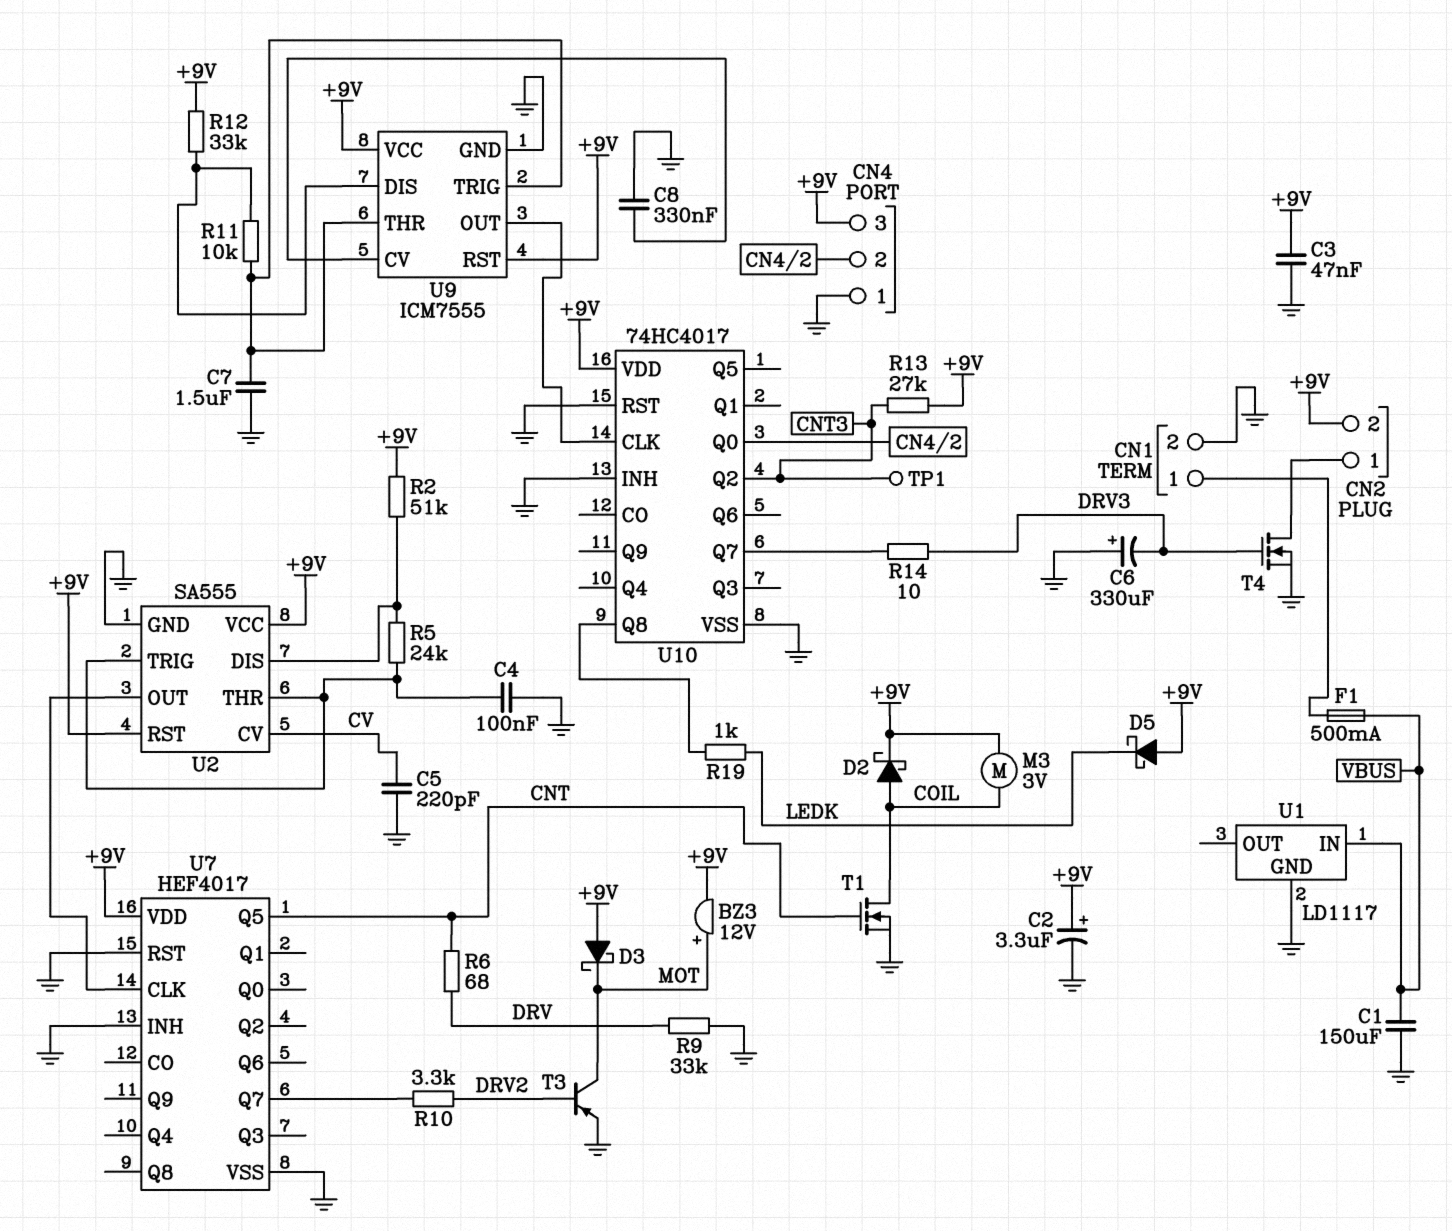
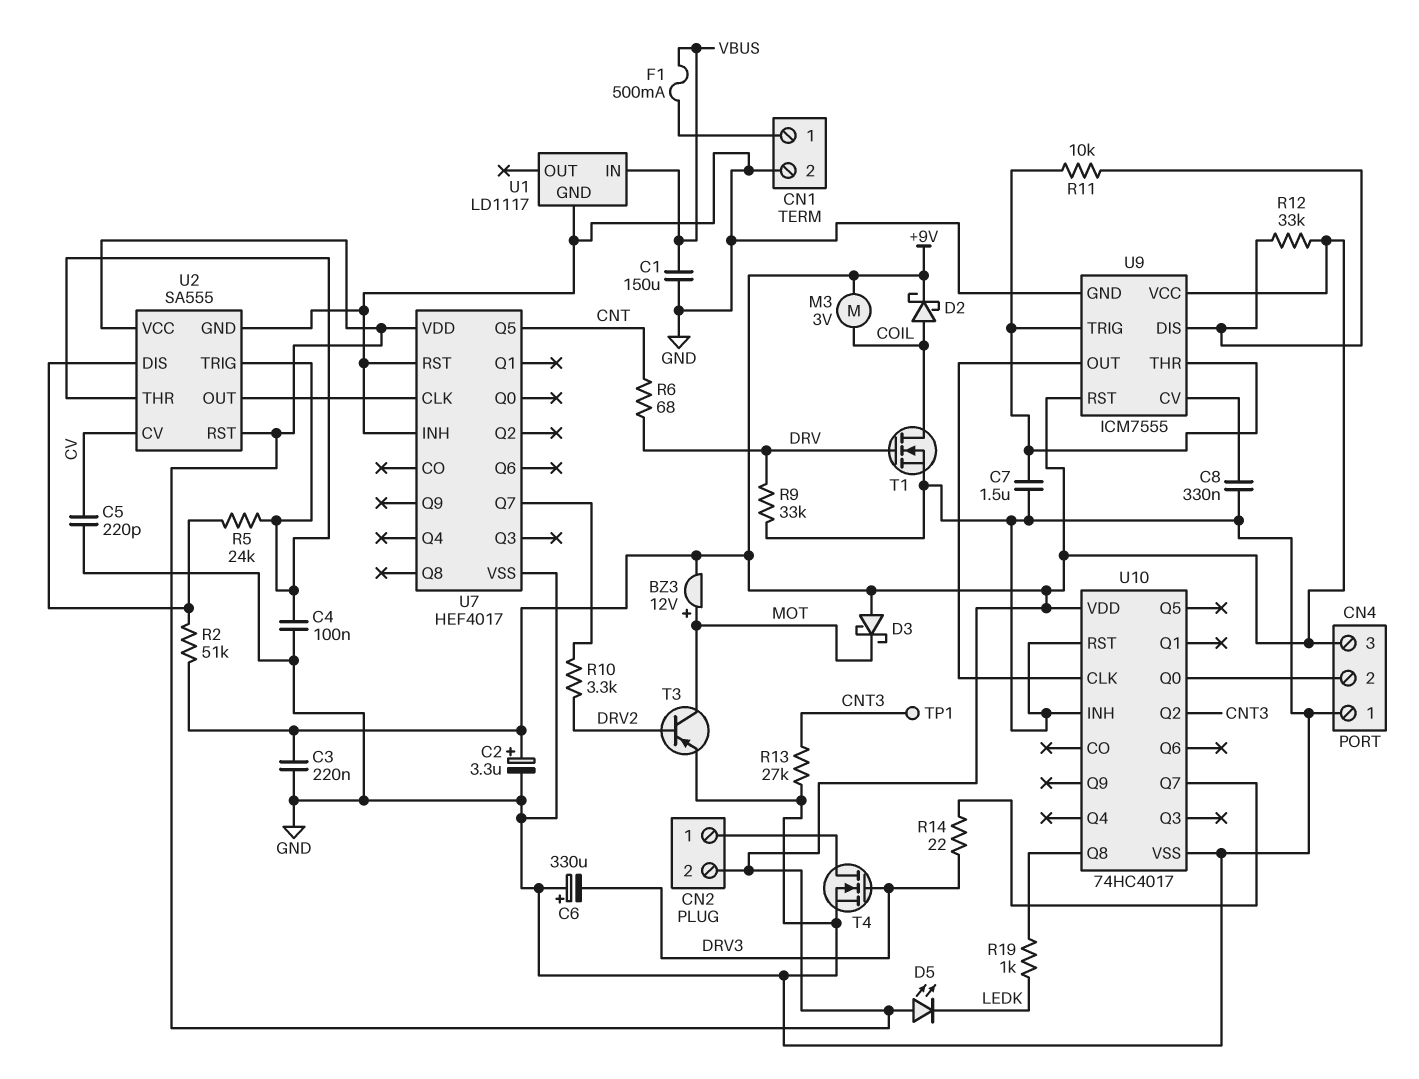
C3: 47nF (+9V, GND) -> 220nF (+9V, GND)
D5: schottky (A +9V, K LEDK) -> LED (A +9V, K LEDK)
R13: 27k (+9V, CNT3) -> 27k (CNT3, GND)
R14: 10 (DRV3, U10/Q7) -> 22 (DRV3, U10/Q7)
T1: NMOS (G CNT, D COIL, S GND) -> NMOS (G DRV, D COIL, S GND)

